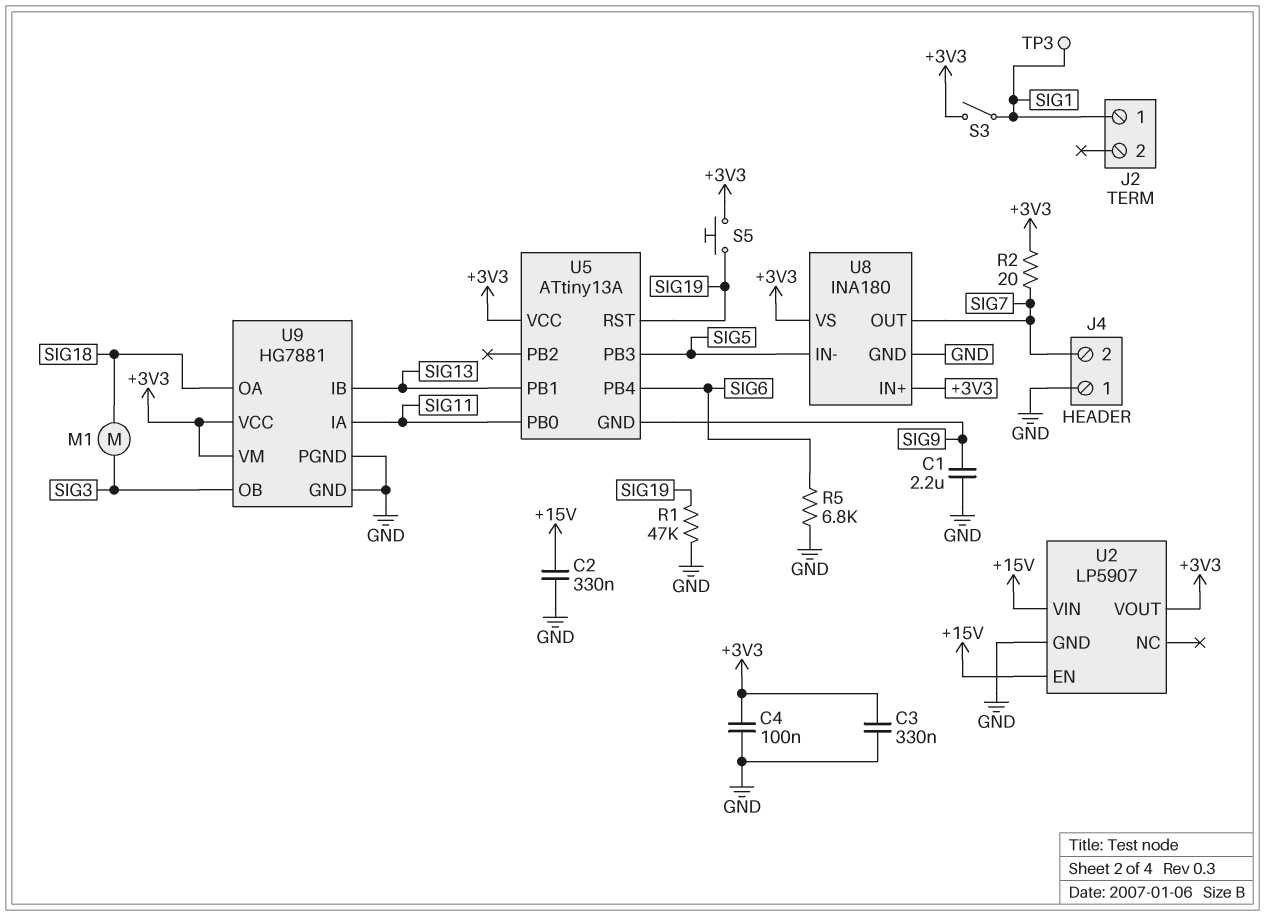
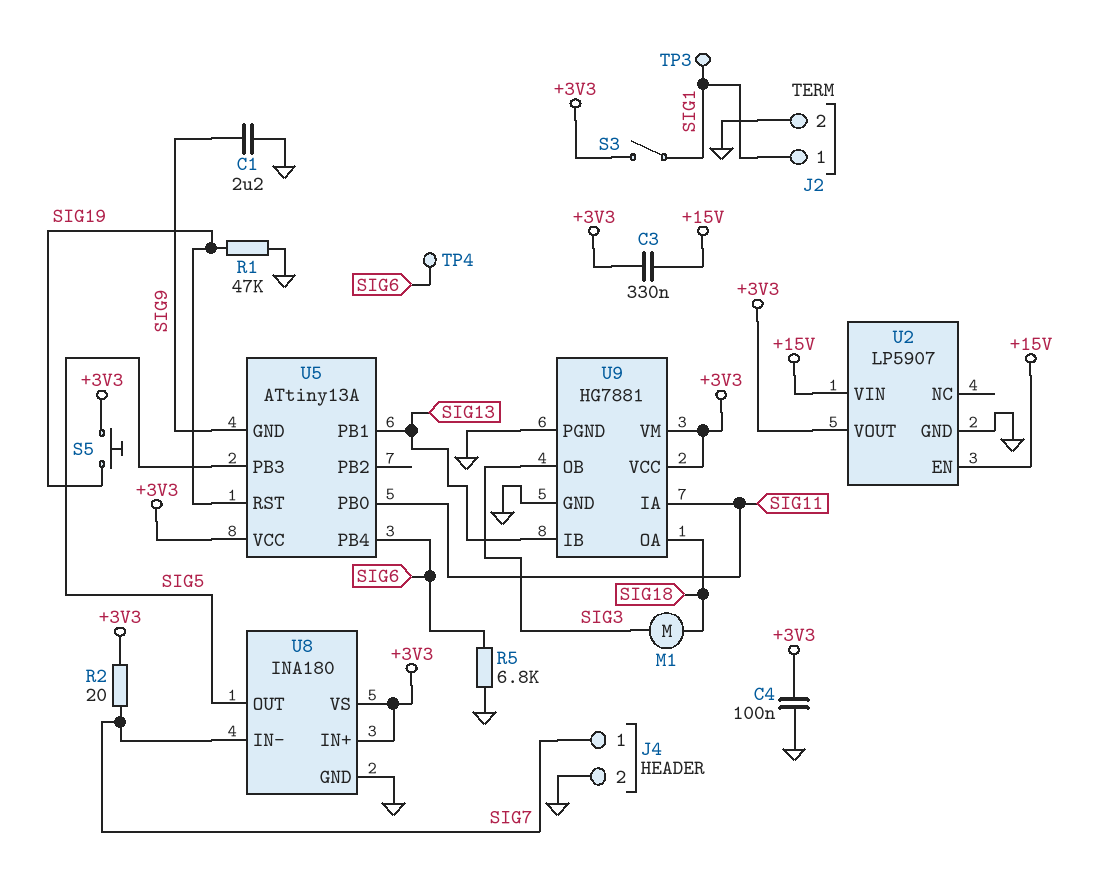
C2: 330nF (+15V, GND) -> none
C3: 330nF (+3V3, GND) -> 330nF (+3V3, +15V)
J2 pin 2: none -> GND
J4 pin 1: GND -> SIG7
J4 pin 2: SIG7 -> GND
TP4: none -> test point (SIG6)
U8 pin IN-: SIG5 -> SIG7
U8 pin OUT: SIG7 -> SIG5

